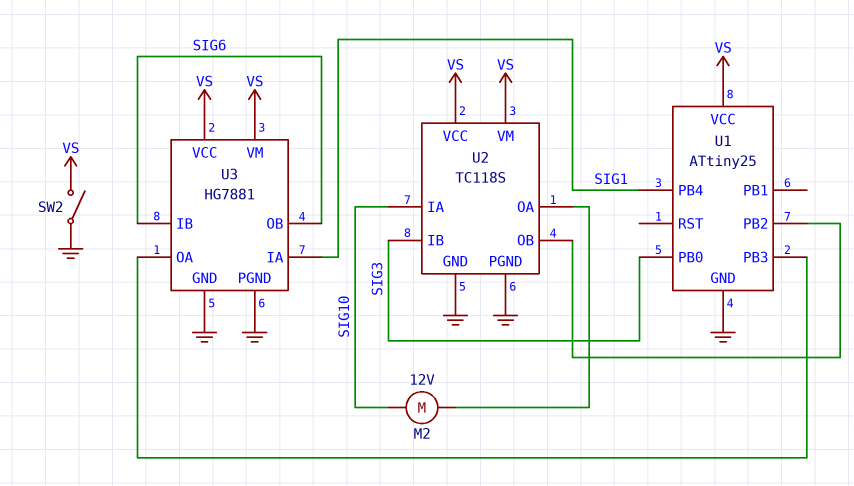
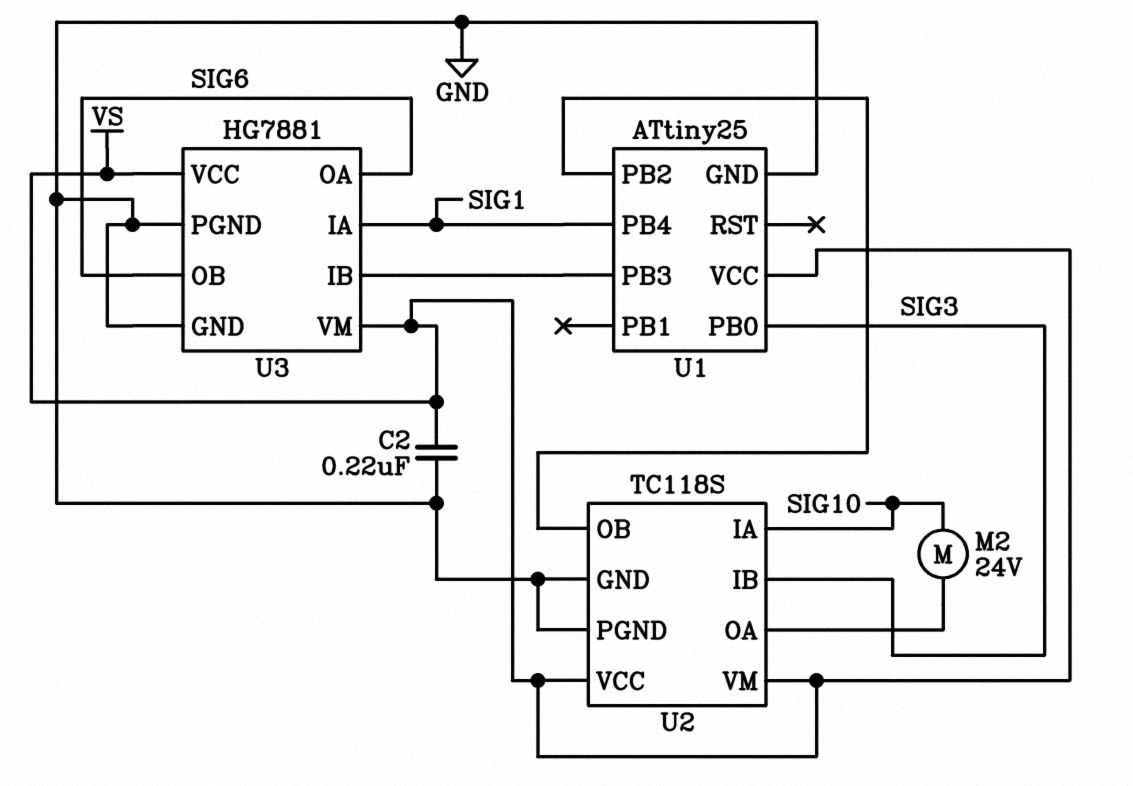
C2: none -> 220nF (GND, VS)
M2: motor 12V (SIG10, U2/OA) -> motor 24V (SIG10, U2/OA)
SW2: switch (GND, VS) -> none
U3 pin IB: SIG6 -> U1/PB3
U3 pin OA: U1/PB3 -> SIG6

